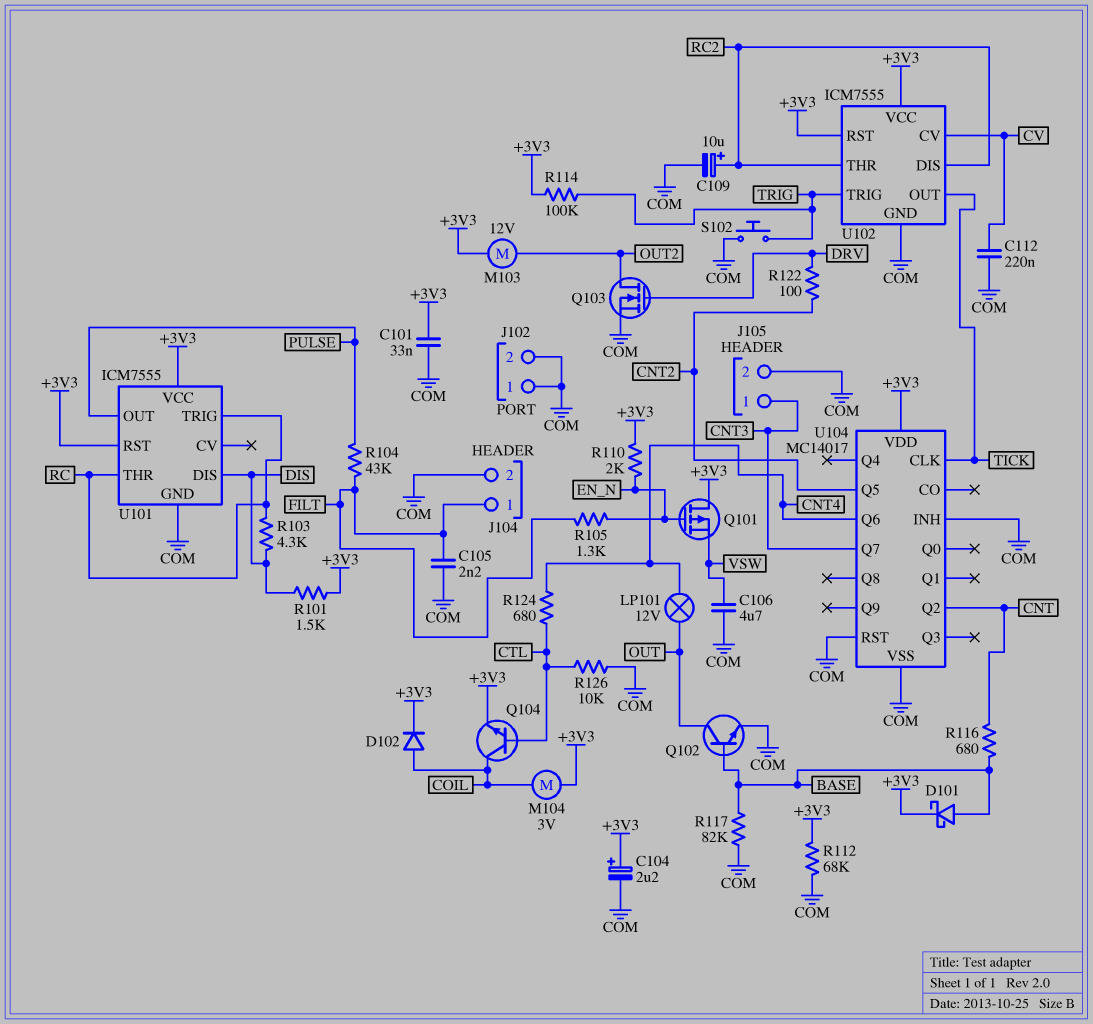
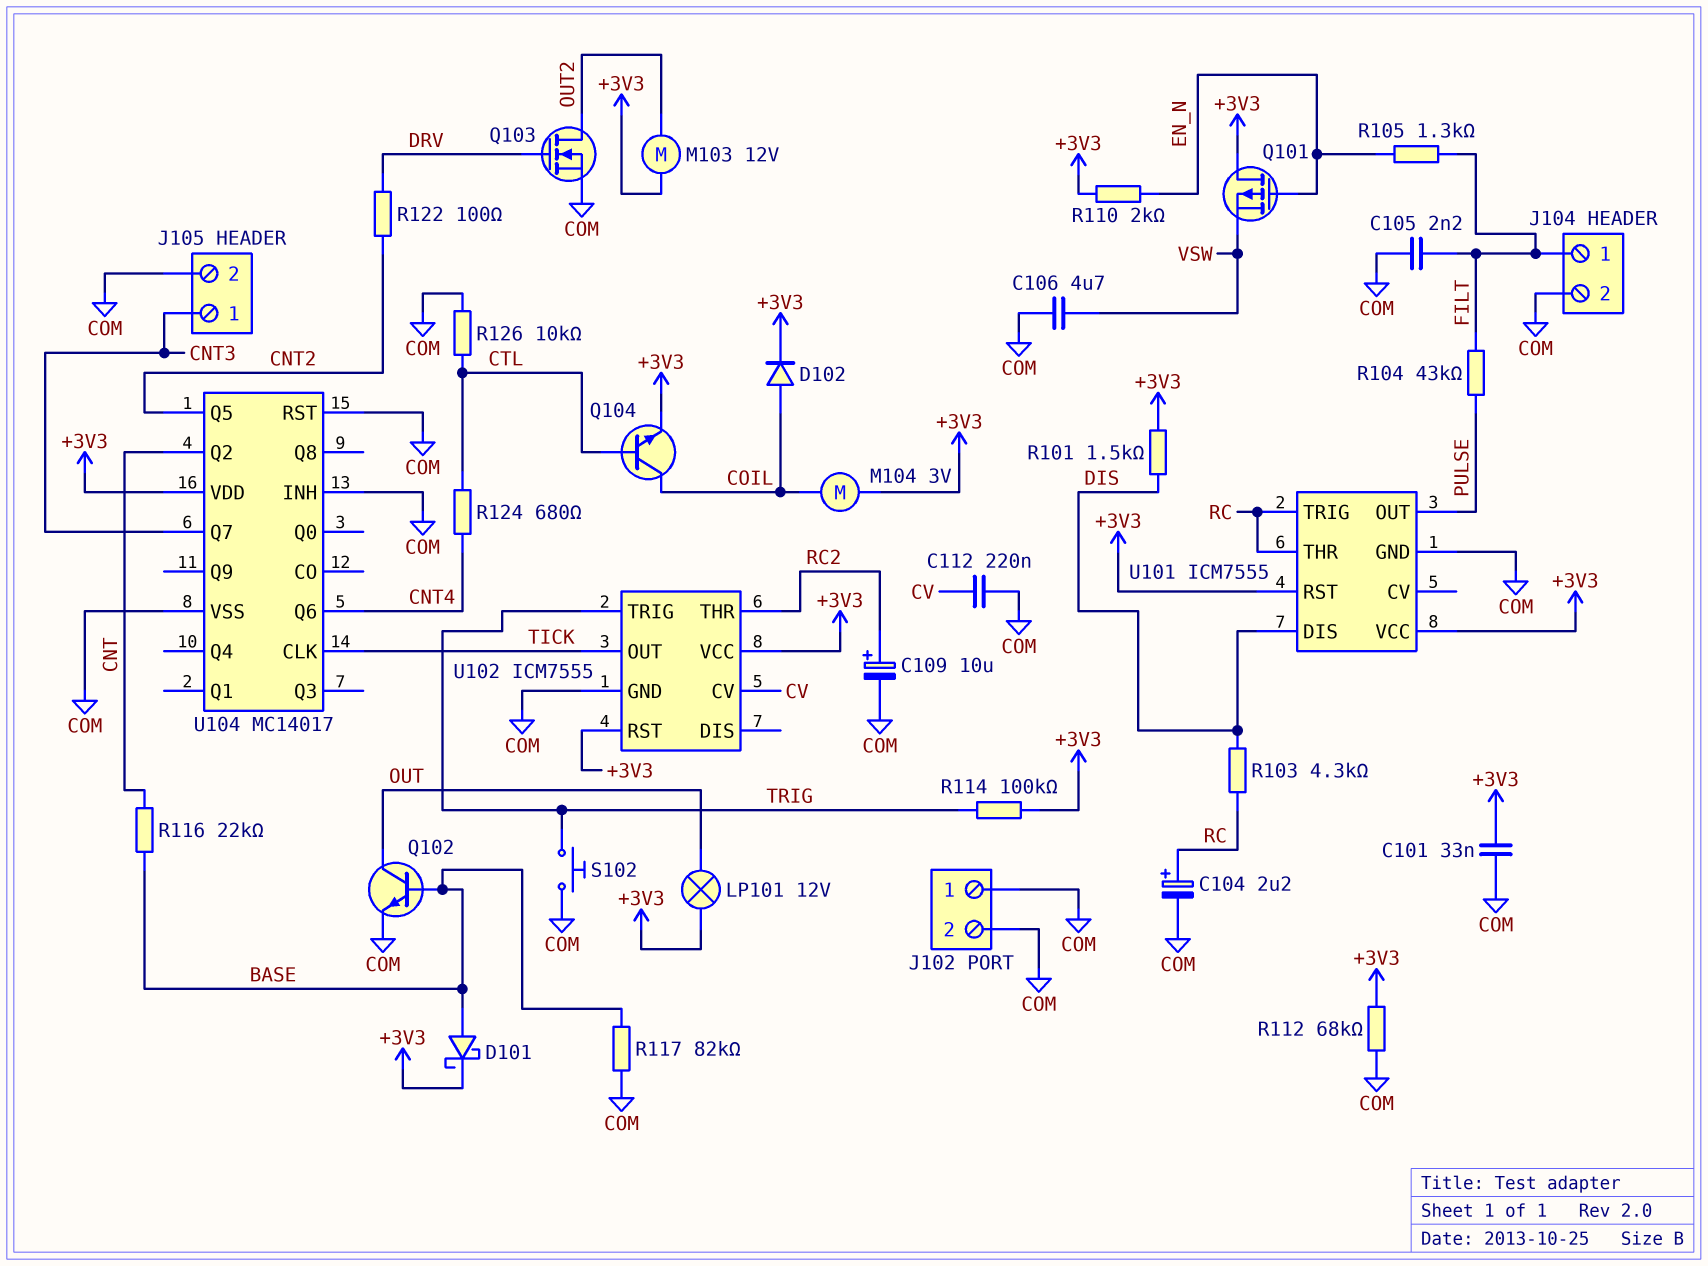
C104: 2.2uF (plus +3V3, minus COM) -> 2.2uF (plus RC, minus COM)
LP101: lamp 12V (CNT4, OUT) -> lamp 12V (+3V3, OUT)
R116: 680 (BASE, CNT) -> 22k (BASE, CNT)
U102 pin DIS: RC2 -> none

